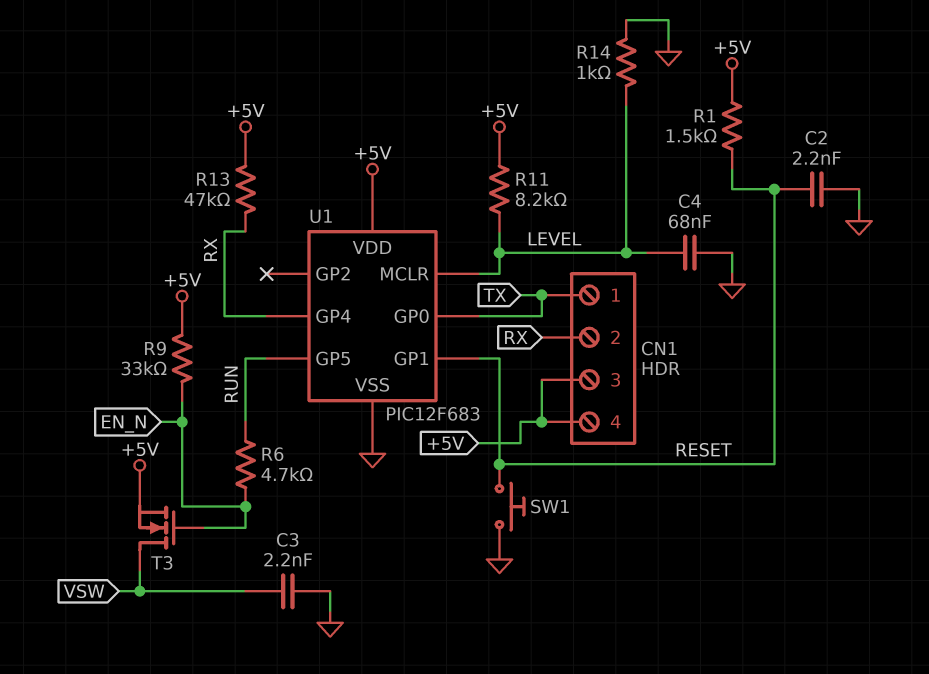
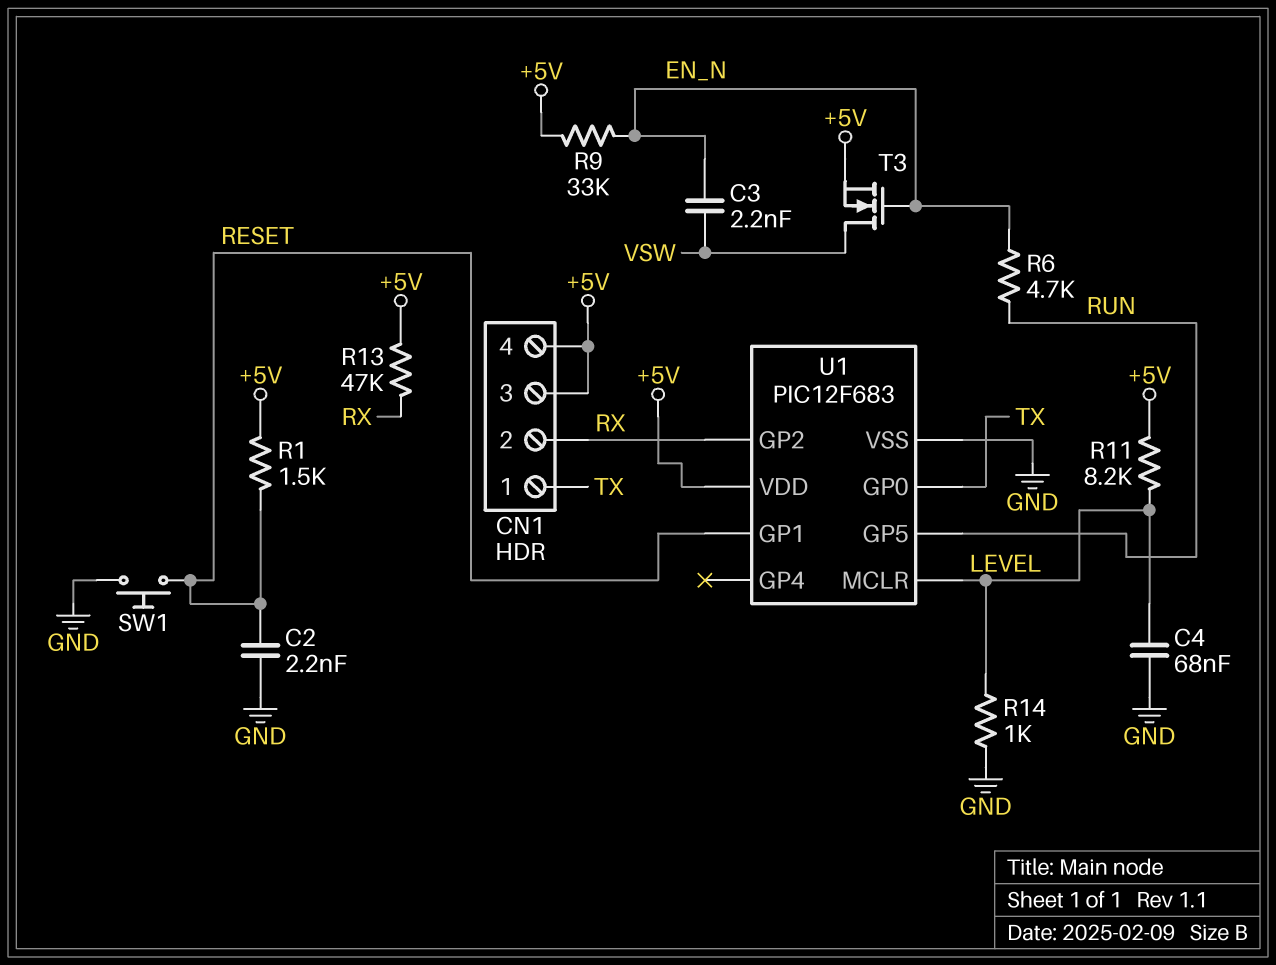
C3: 2.2nF (GND, VSW) -> 2.2nF (EN_N, VSW)
U1 pin GP2: none -> RX
U1 pin GP4: RX -> none

